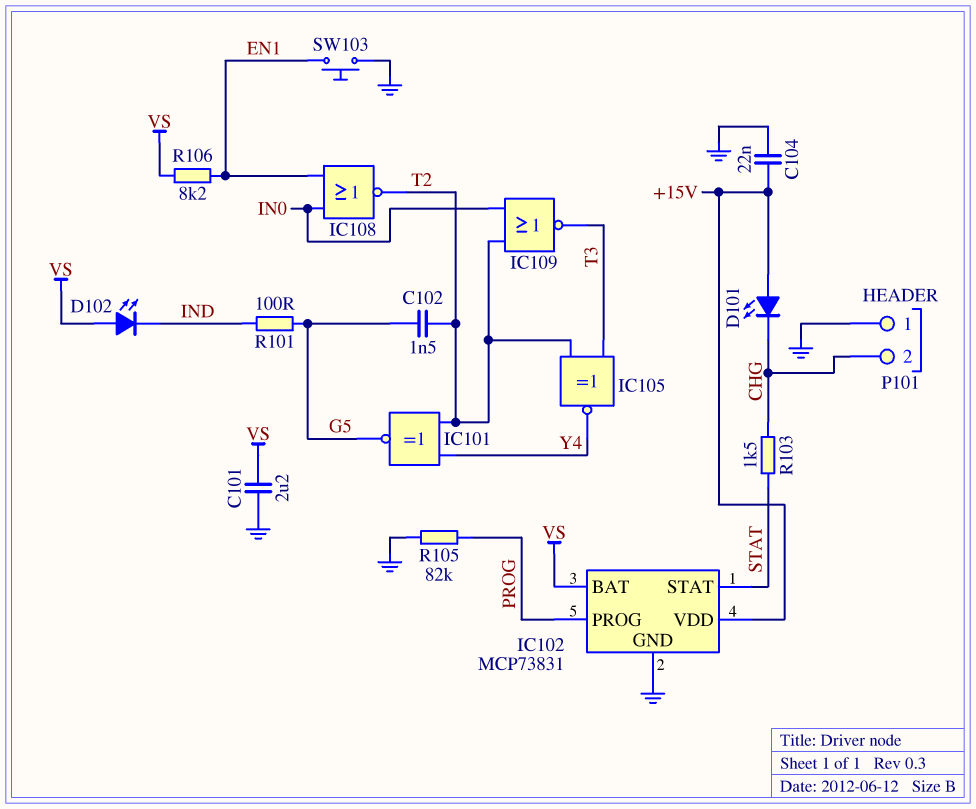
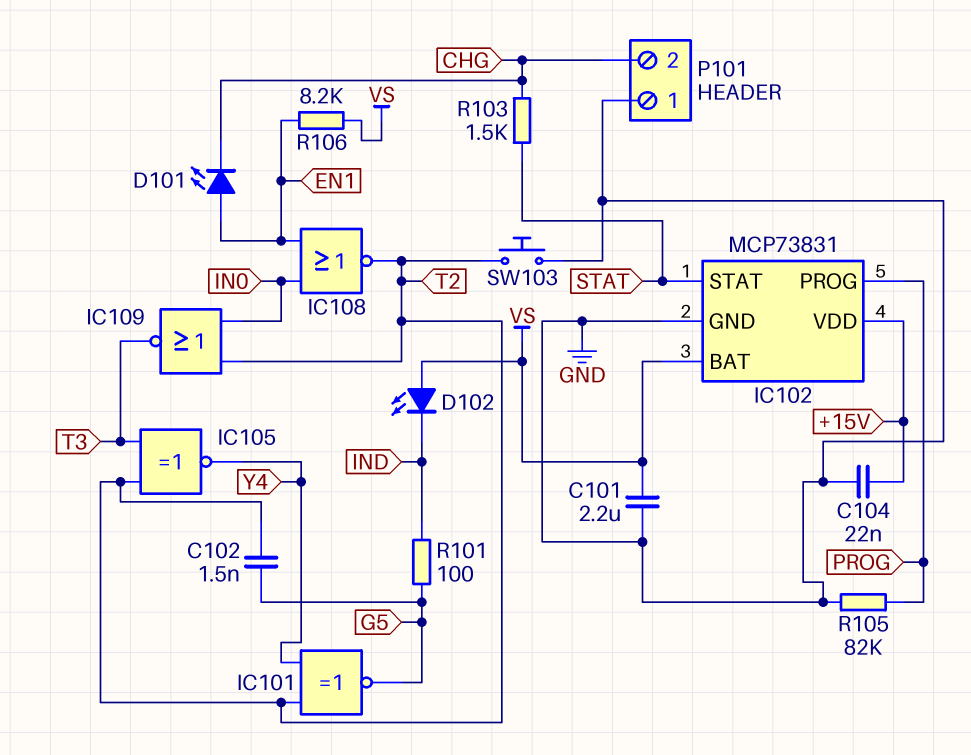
D101: LED (A +15V, K CHG) -> LED (A EN1, K CHG)
SW103: button (EN1, GND) -> button (GND, T2)

